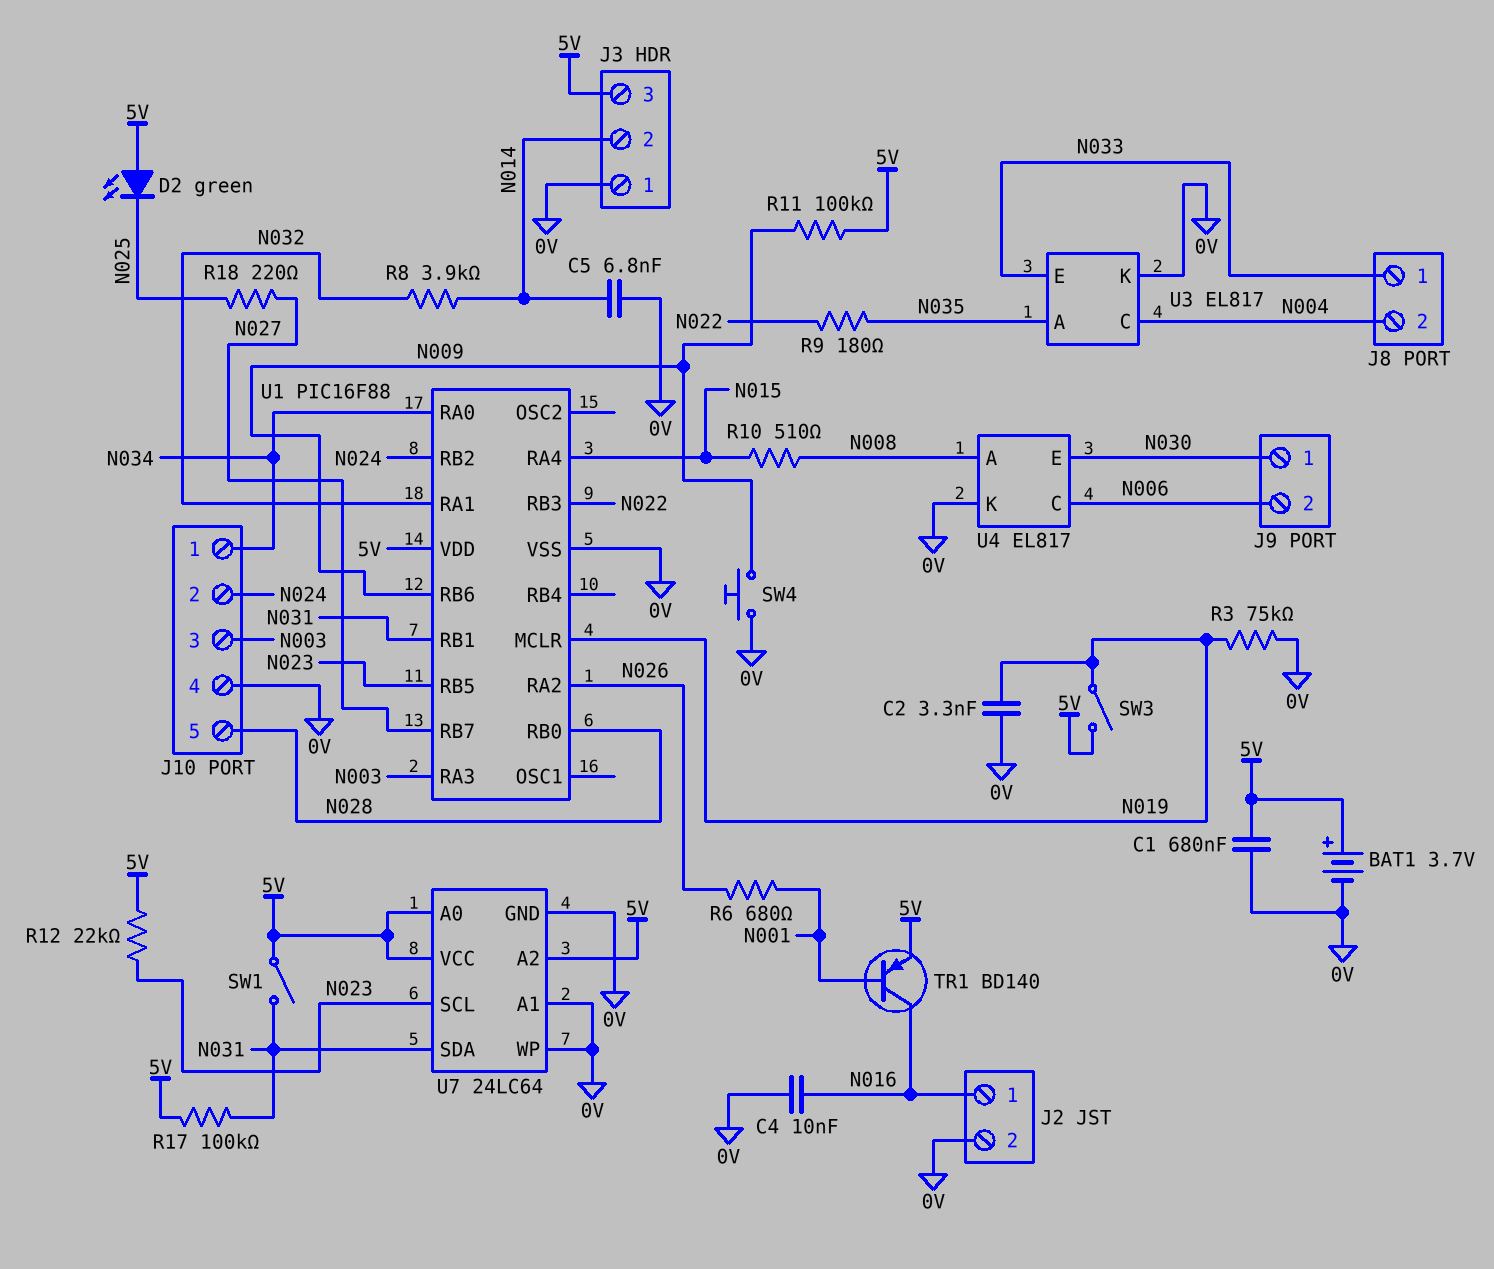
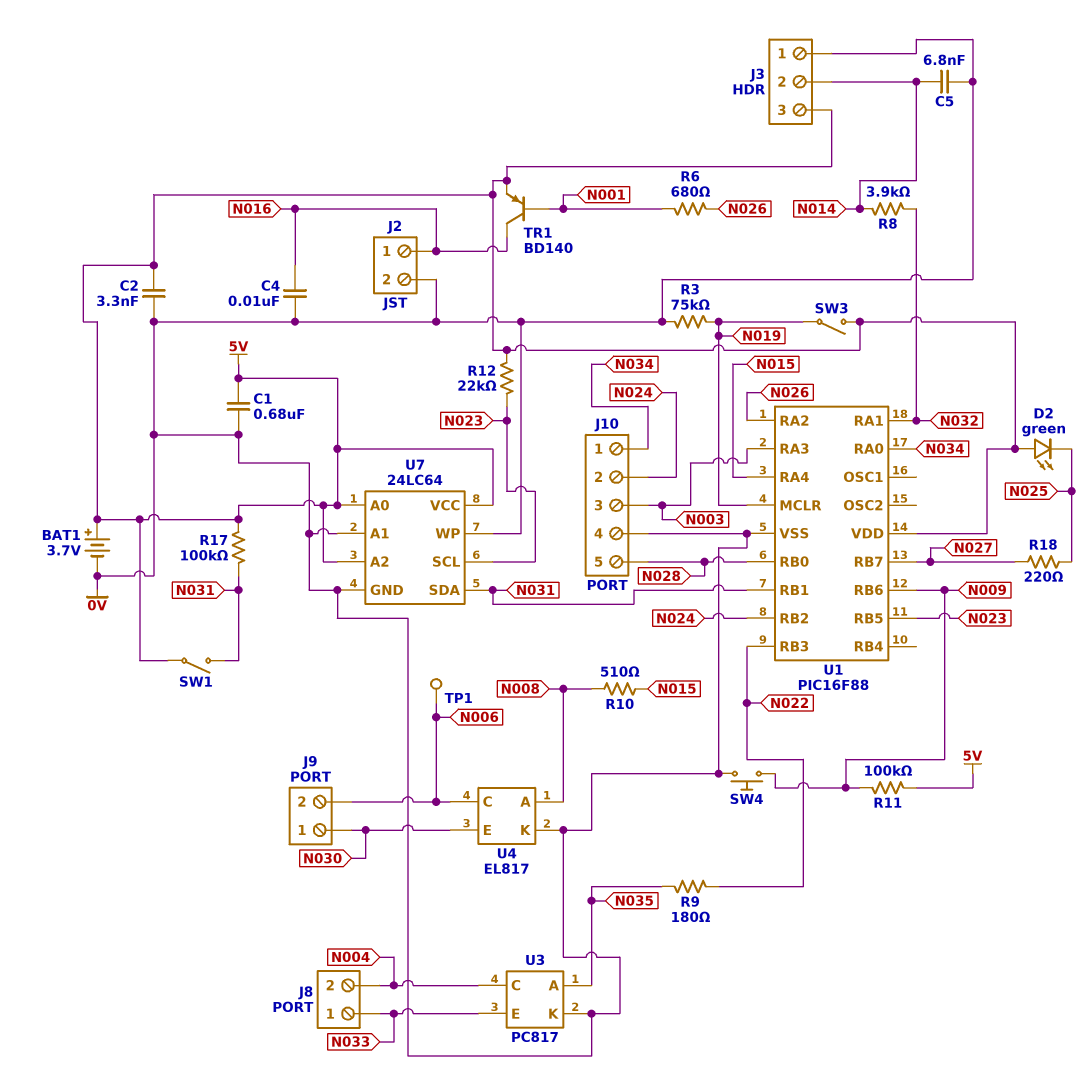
C2: 3.3nF (0V, N019) -> 3.3nF (0V, 5V)
TP1: none -> test point (N006)
U3: EL817 -> PC817

